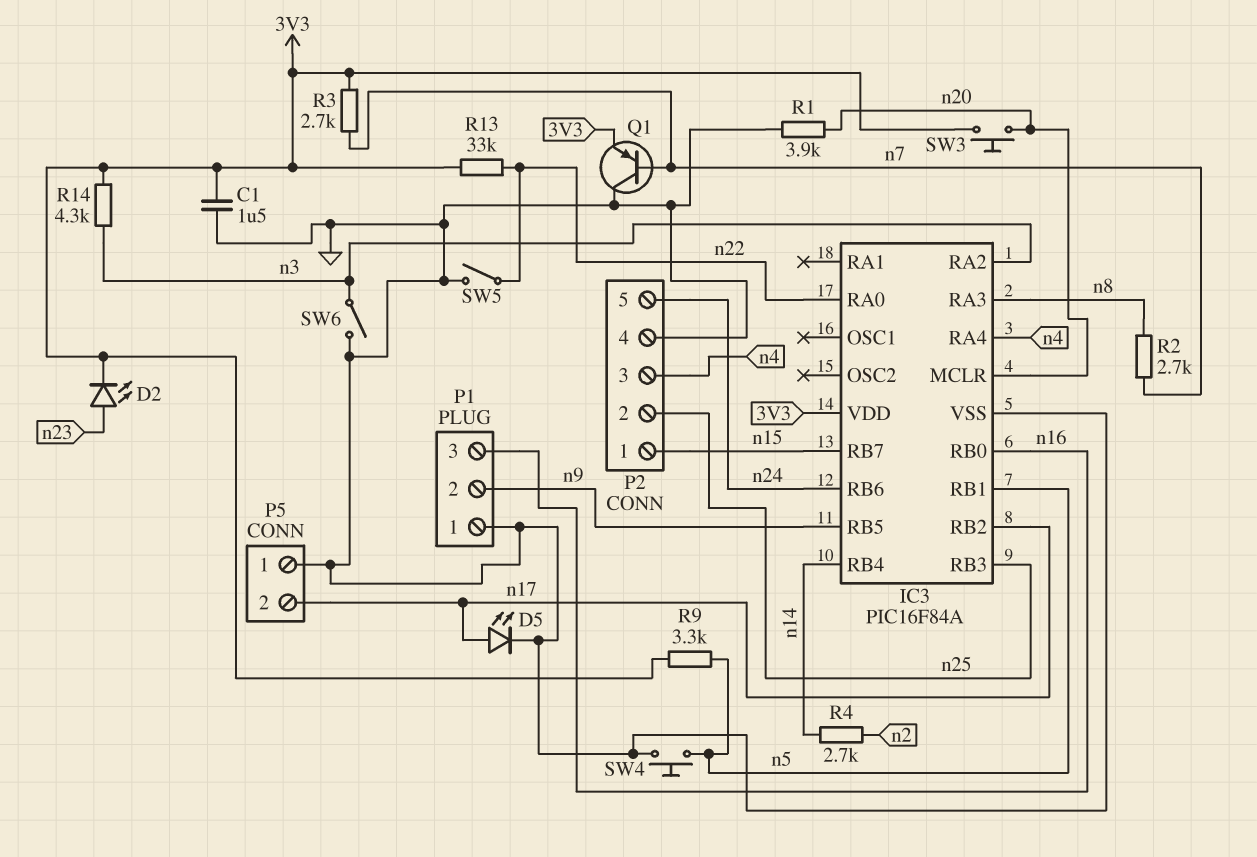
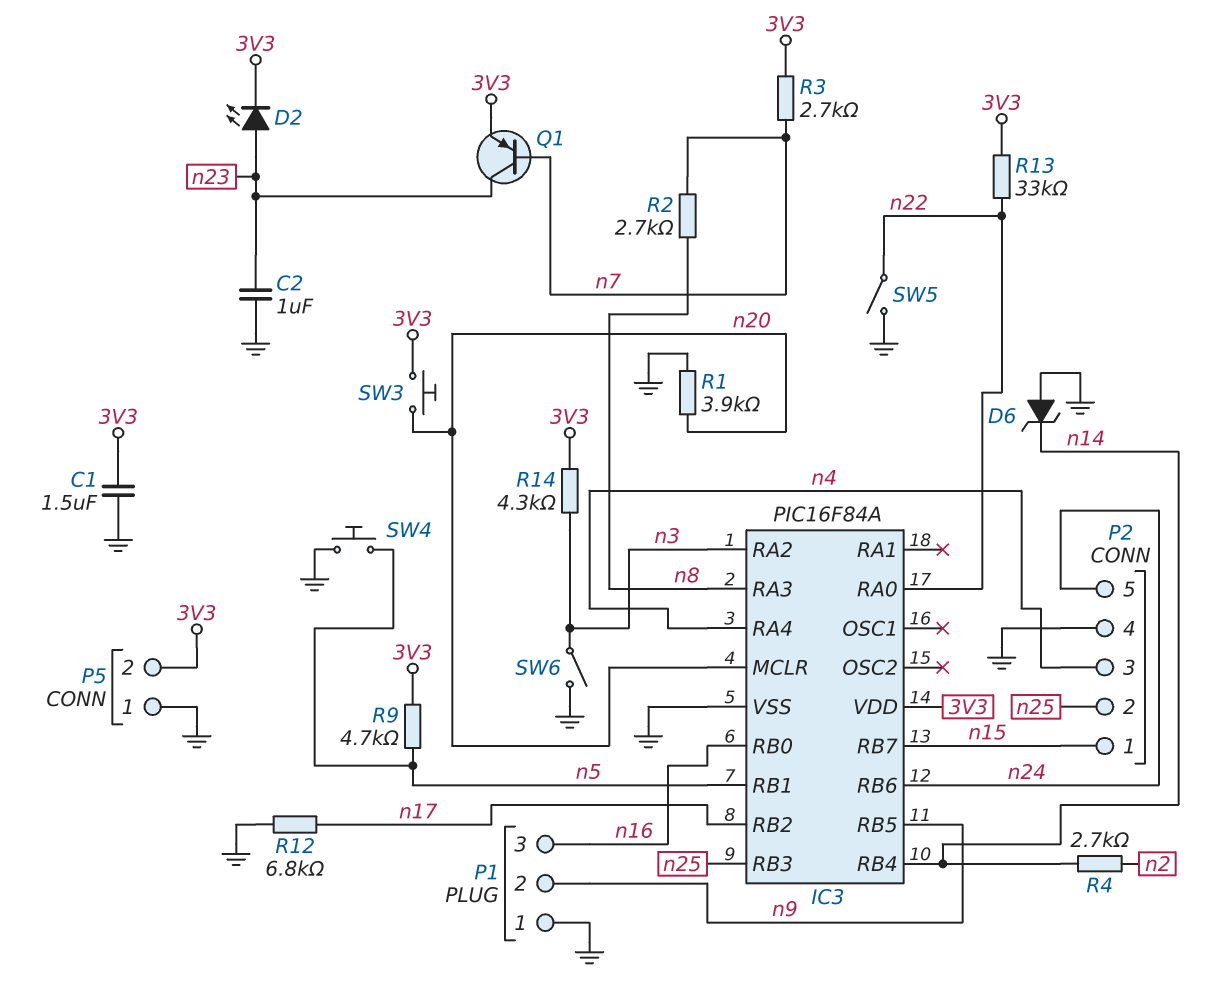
C2: none -> 1uF (GND, n23)
D5: LED (A n17, K GND) -> none
D6: none -> zener (A GND, K n14)
P5 pin 2: n17 -> 3V3
Q1: PNP (B n7, C GND, E 3V3) -> PNP (B n7, C n23, E 3V3)
R9: 3.3k (3V3, n5) -> 4.7k (3V3, n5)
R12: none -> 6.8k (GND, n17)

